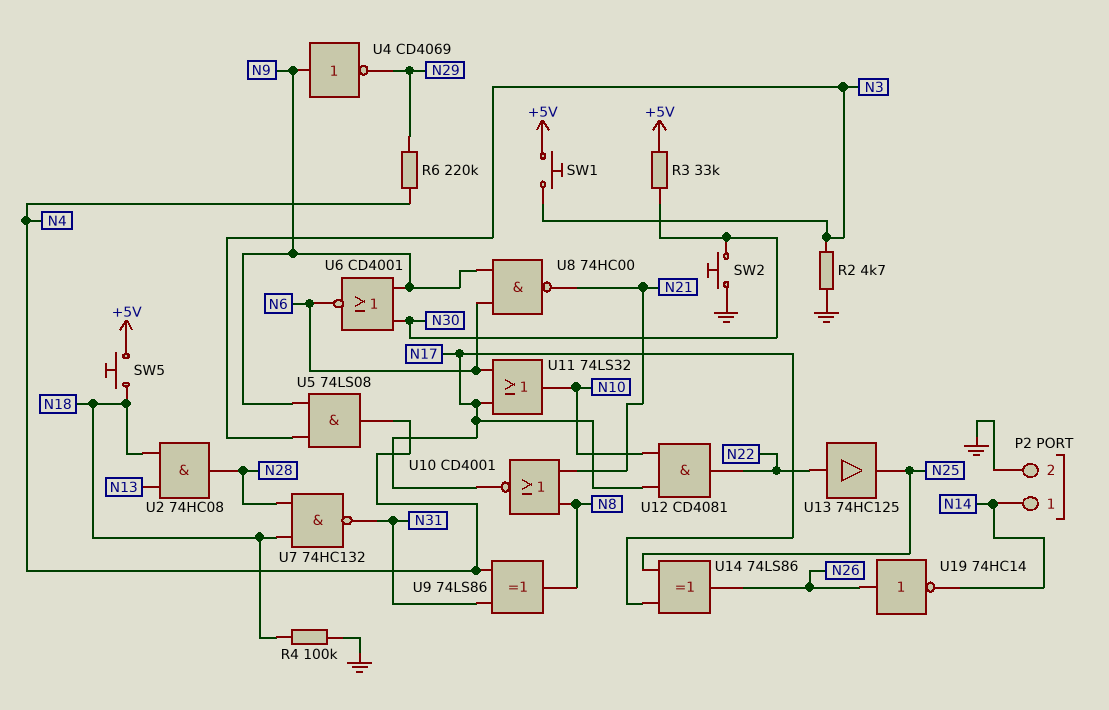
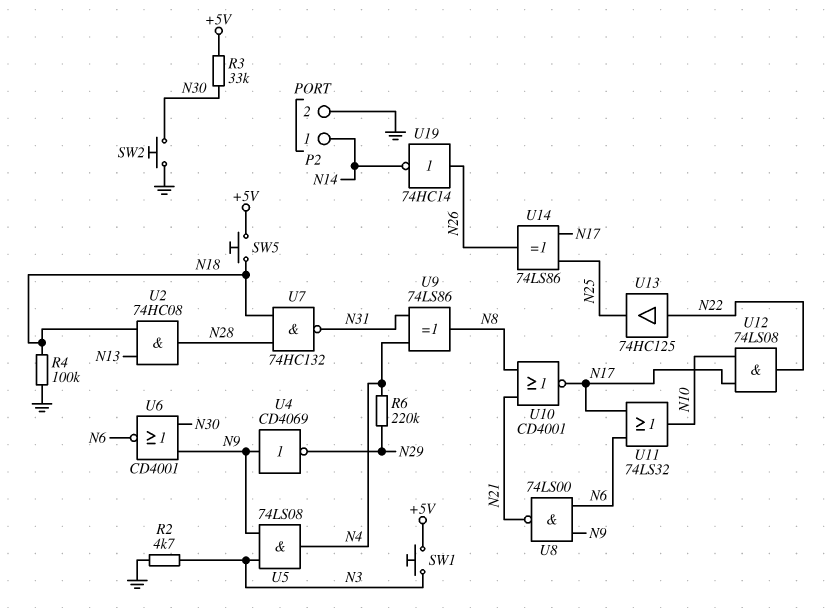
U8: NAND 74HC00 (in N6, in N9, out N21) -> NAND 74LS00 (in N6, in N9, out N21)
U12: AND CD4081 (in N10, in N17, out N22) -> AND 74LS08 (in N10, in N17, out N22)

